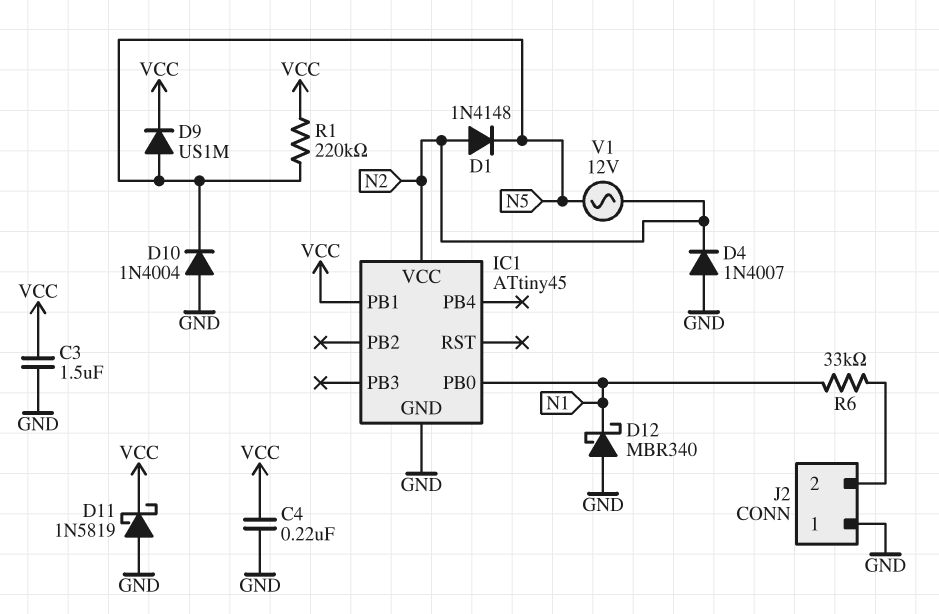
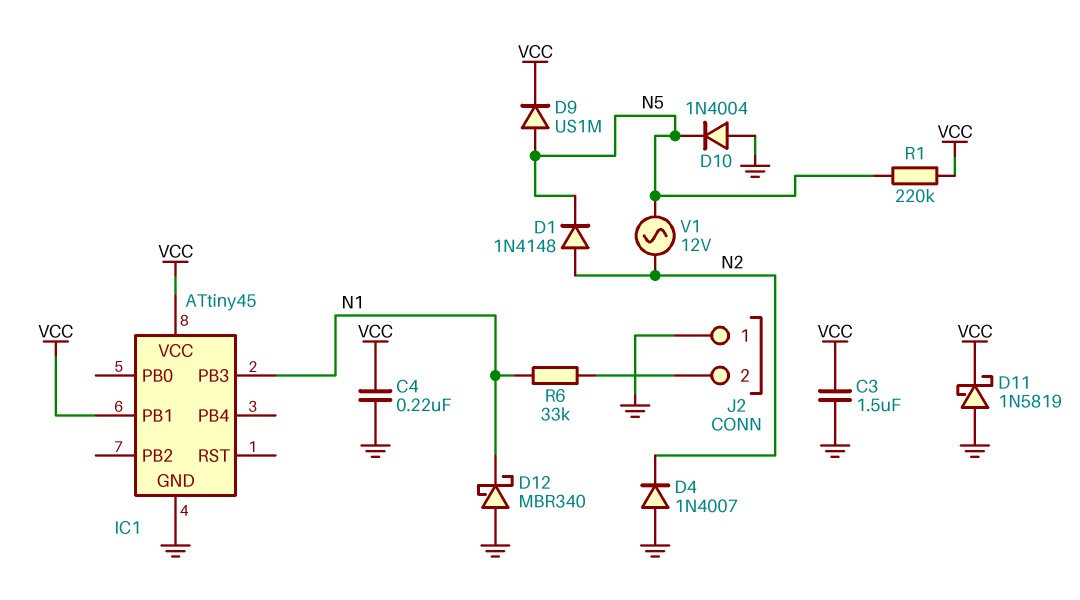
IC1 pin PB0: N1 -> none
IC1 pin PB3: none -> N1
IC1 pin VCC: N2 -> VCC

